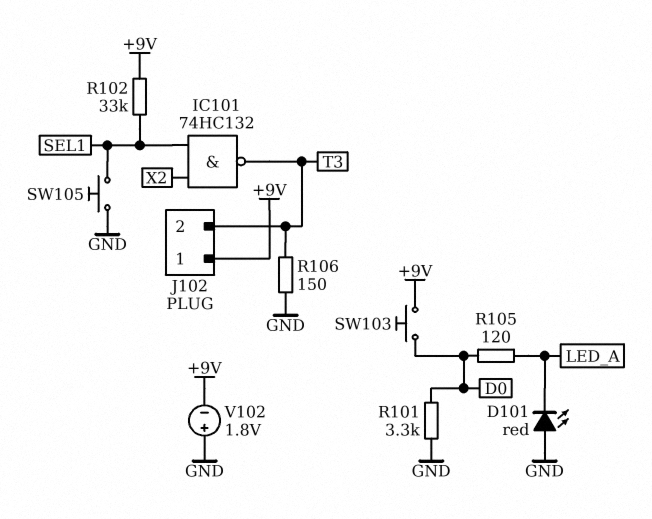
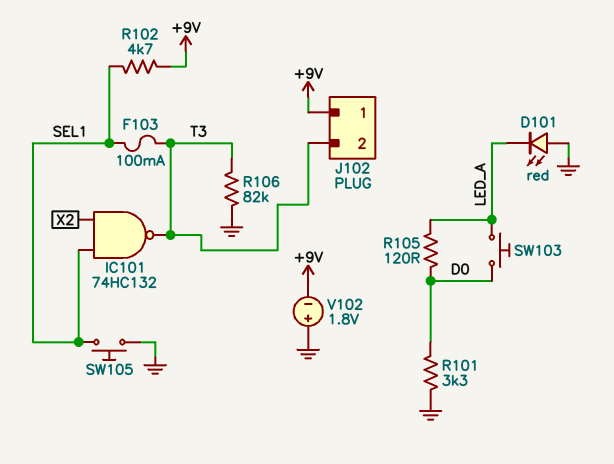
F103: none -> 100mA (SEL1, T3)
R102: 33k (+9V, SEL1) -> 4.7k (+9V, SEL1)
R106: 150 (GND, T3) -> 82k (GND, T3)
SW103: button (+9V, D0) -> button (D0, LED_A)

